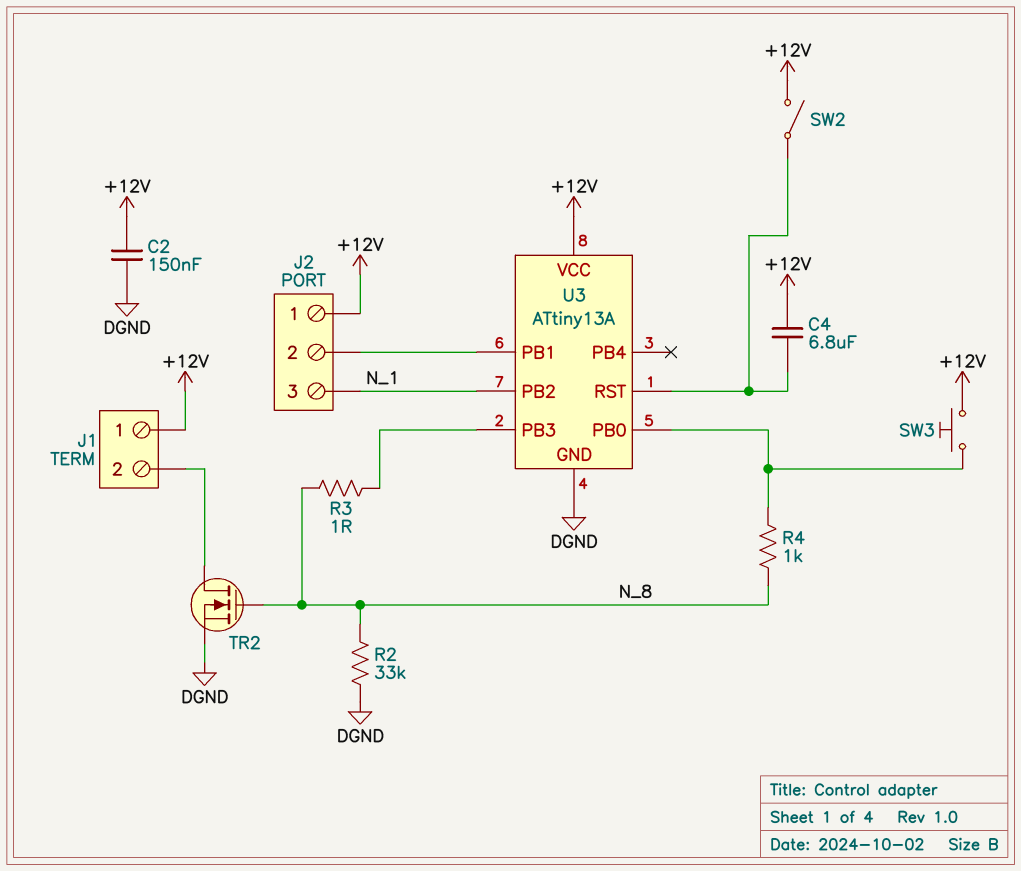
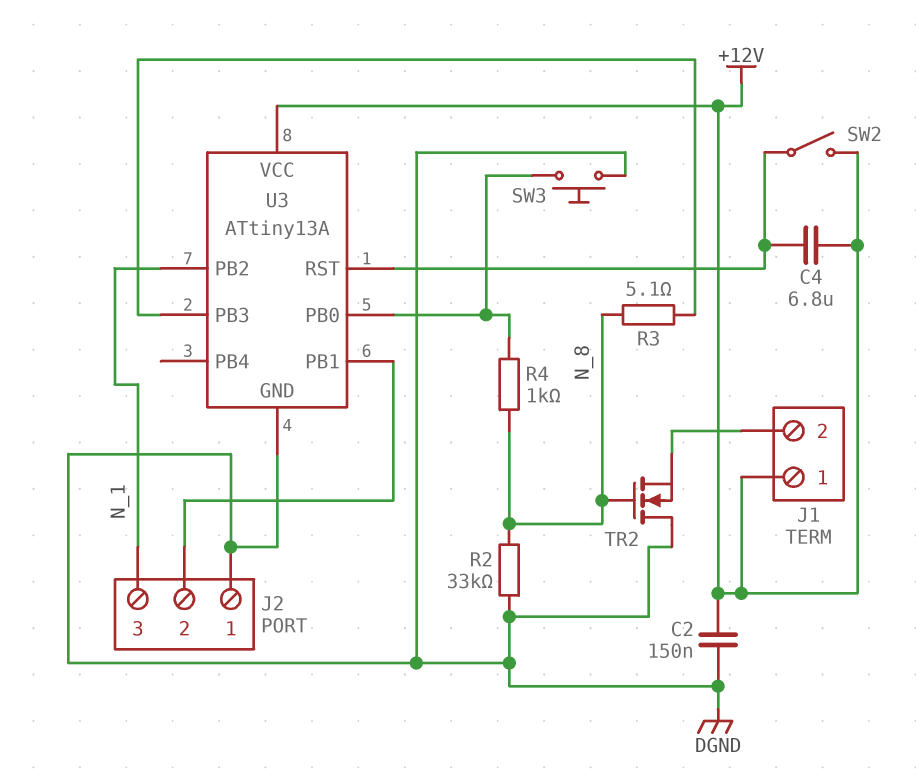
J2 pin 1: +12V -> DGND
R3: 1 (N_8, U3/PB3) -> 5.1 (N_8, U3/PB3)
SW3: button (+12V, U3/PB0) -> button (DGND, U3/PB0)
TR2: NMOS (G N_8, D J1/2, S DGND) -> NMOS (G N_8, D DGND, S J1/2)

